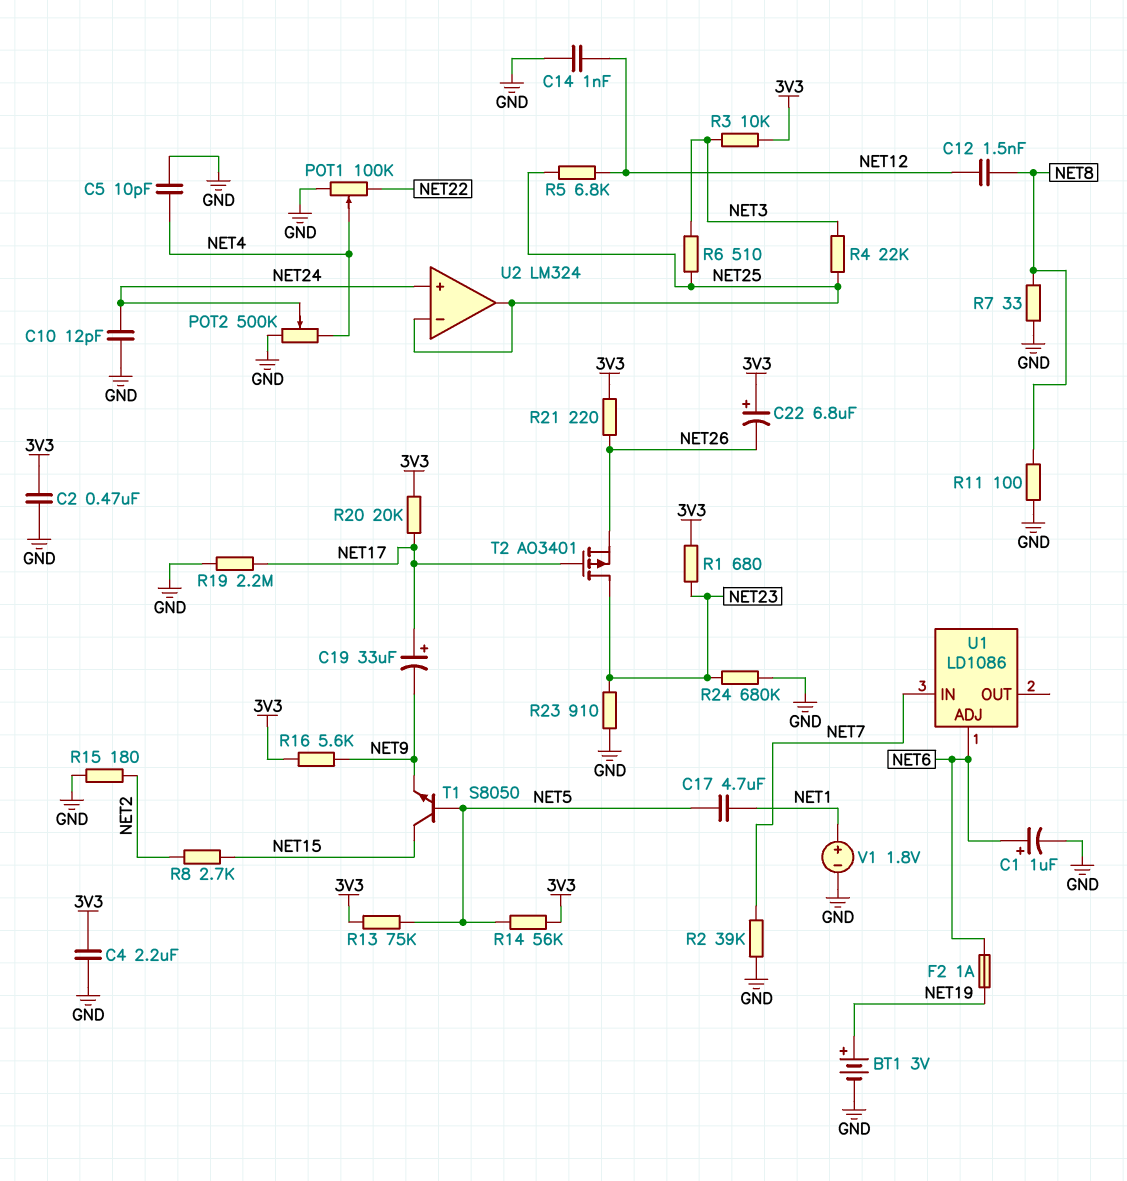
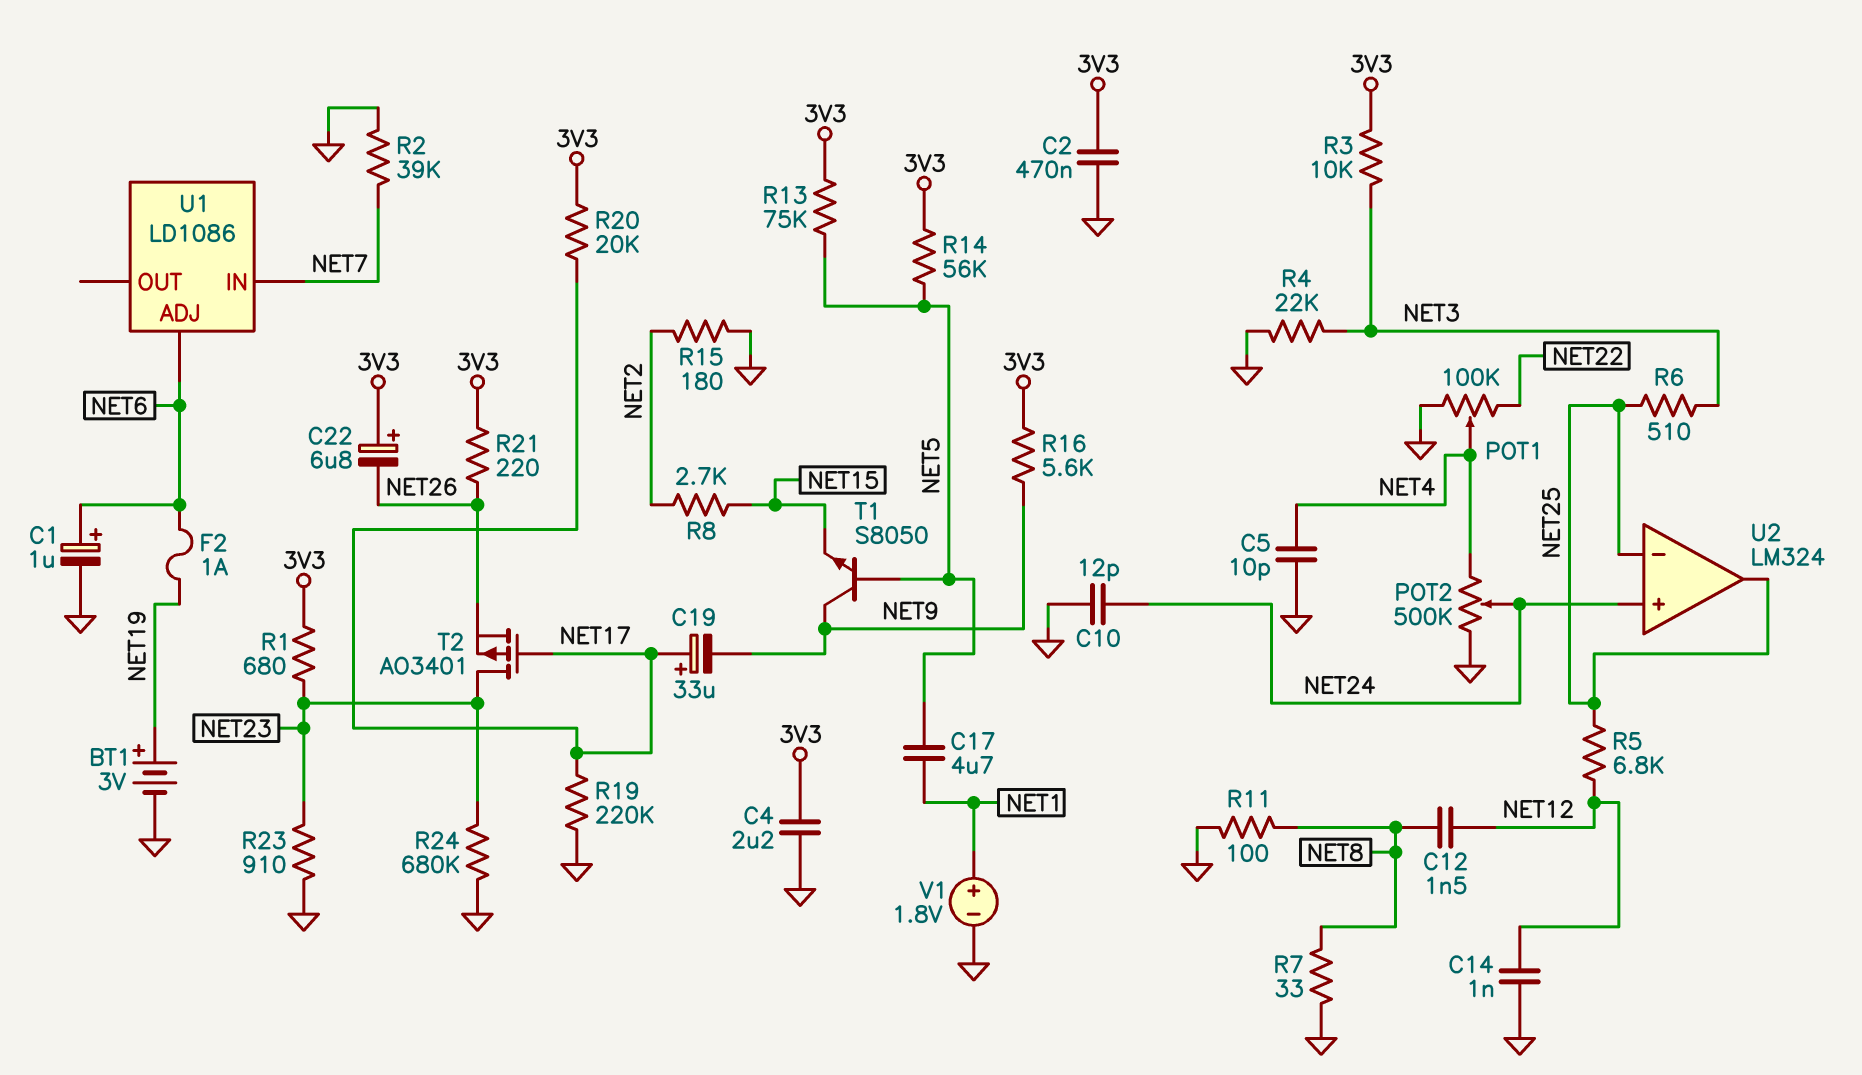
R4: 22k (NET3, NET25) -> 22k (GND, NET3)
R19: 2.2M (GND, NET17) -> 220k (GND, NET17)
T1: NPN S8050 (B NET5, C NET15, E NET9) -> NPN S8050 (B NET5, C NET9, E NET15)

